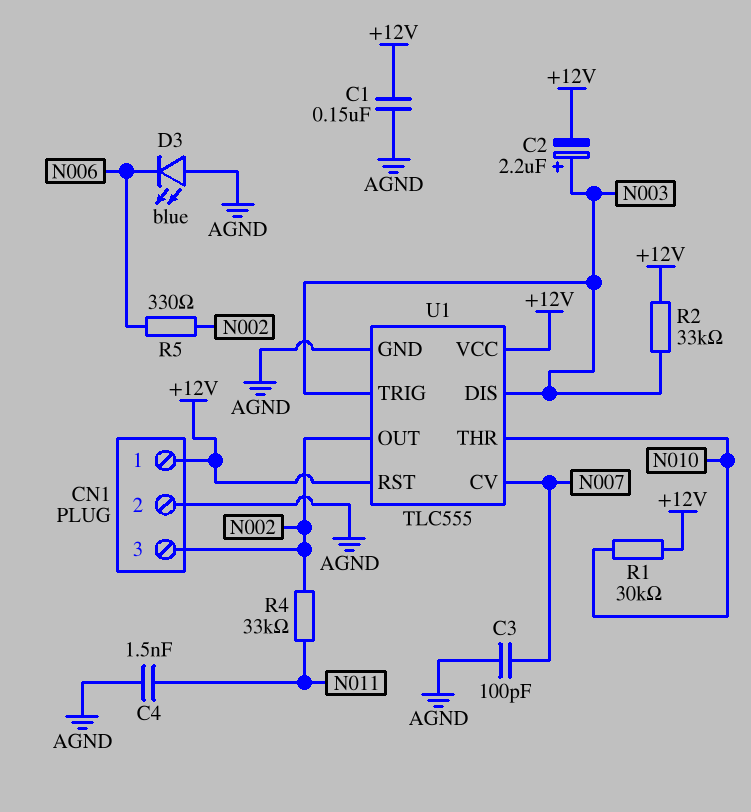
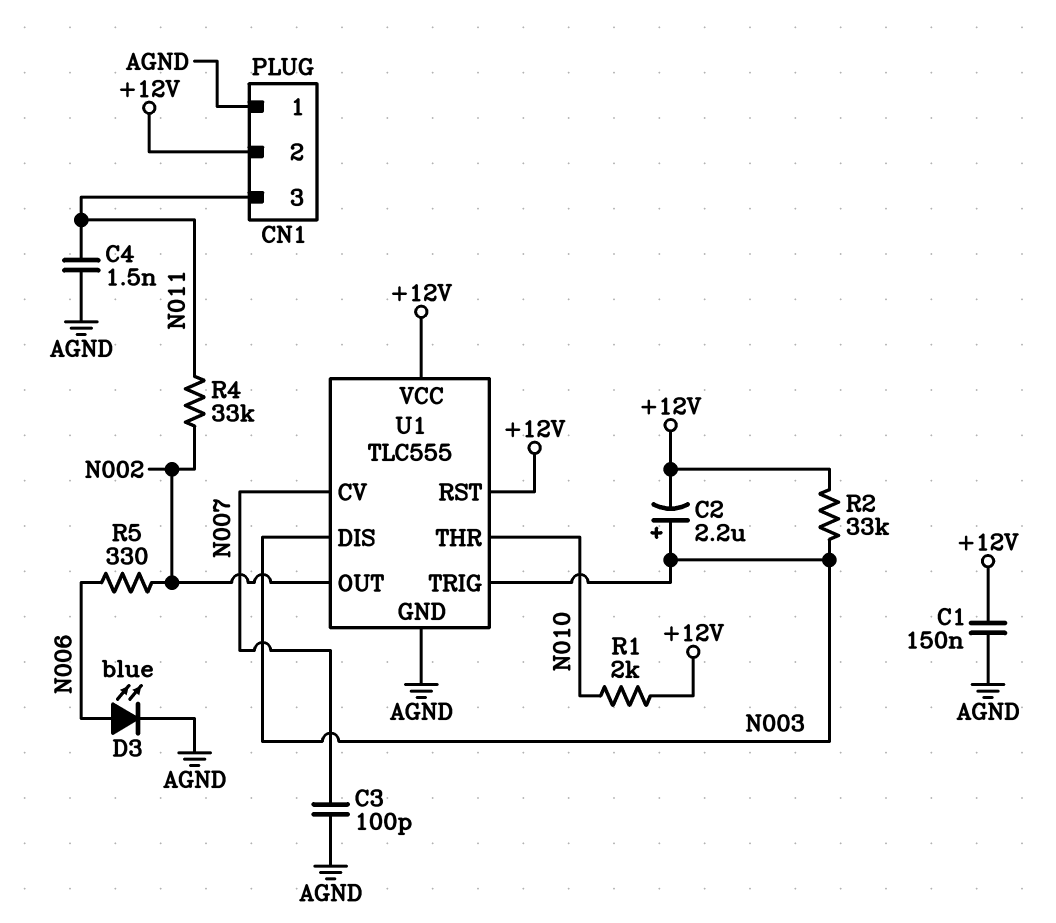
CN1 pin 1: +12V -> AGND
CN1 pin 2: AGND -> +12V
CN1 pin 3: N002 -> N011
D3: LED blue (A AGND, K N006) -> LED blue (A N006, K AGND)
R1: 30k (+12V, N010) -> 2k (+12V, N010)

